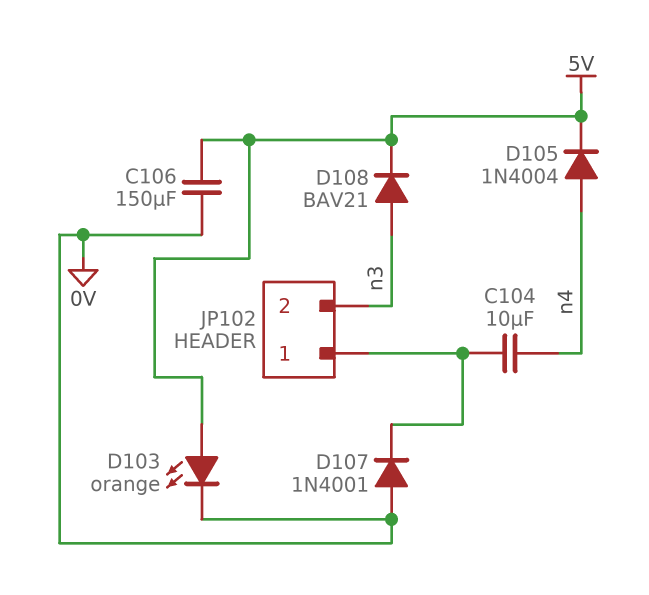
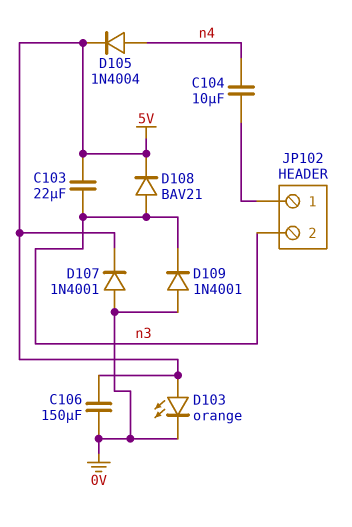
C103: none -> 22uF (5V, n3)
D107: diode 1N4001 (A 0V, K JP102/1) -> diode 1N4001 (A 0V, K 5V)
D109: none -> diode 1N4001 (A 0V, K n3)

